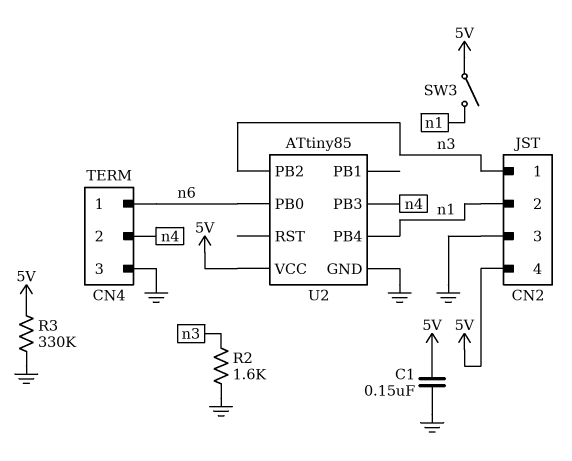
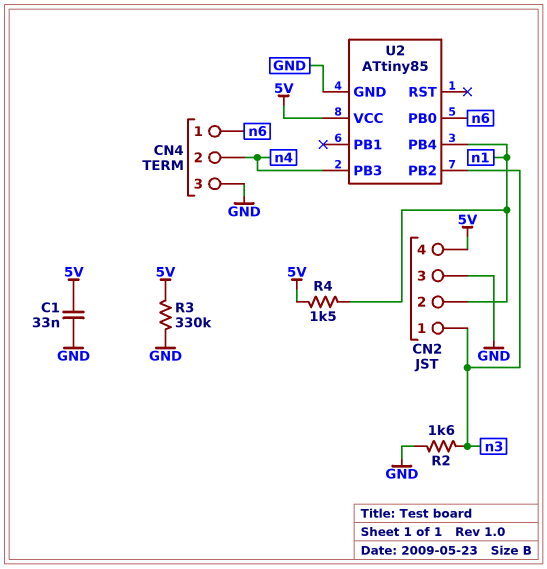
C1: 150nF (5V, GND) -> 33nF (5V, GND)
R4: none -> 1.5k (5V, n1)
SW3: switch (5V, n1) -> none

